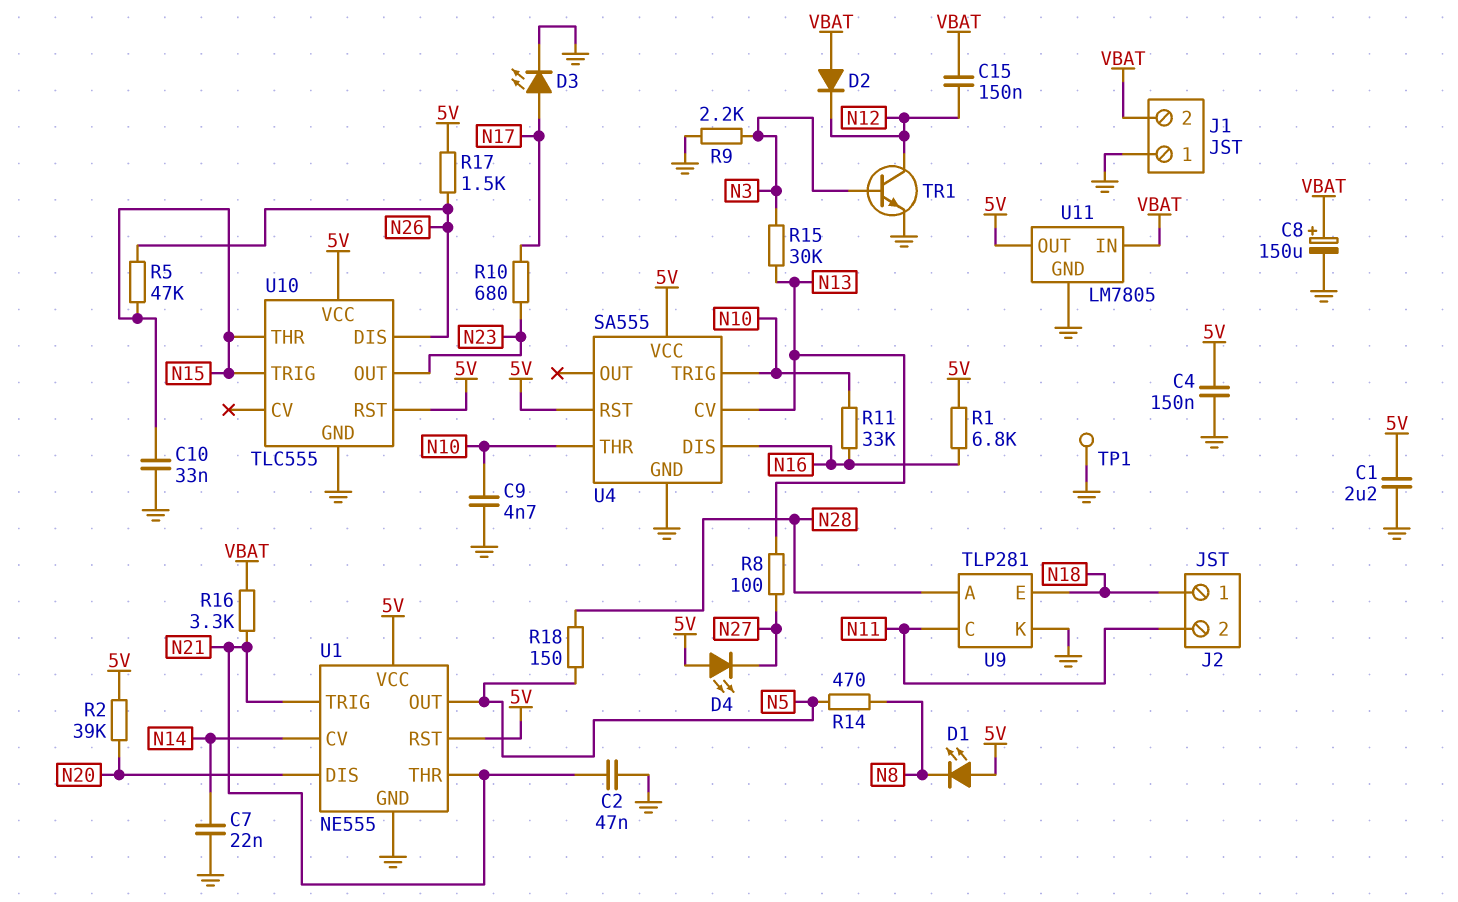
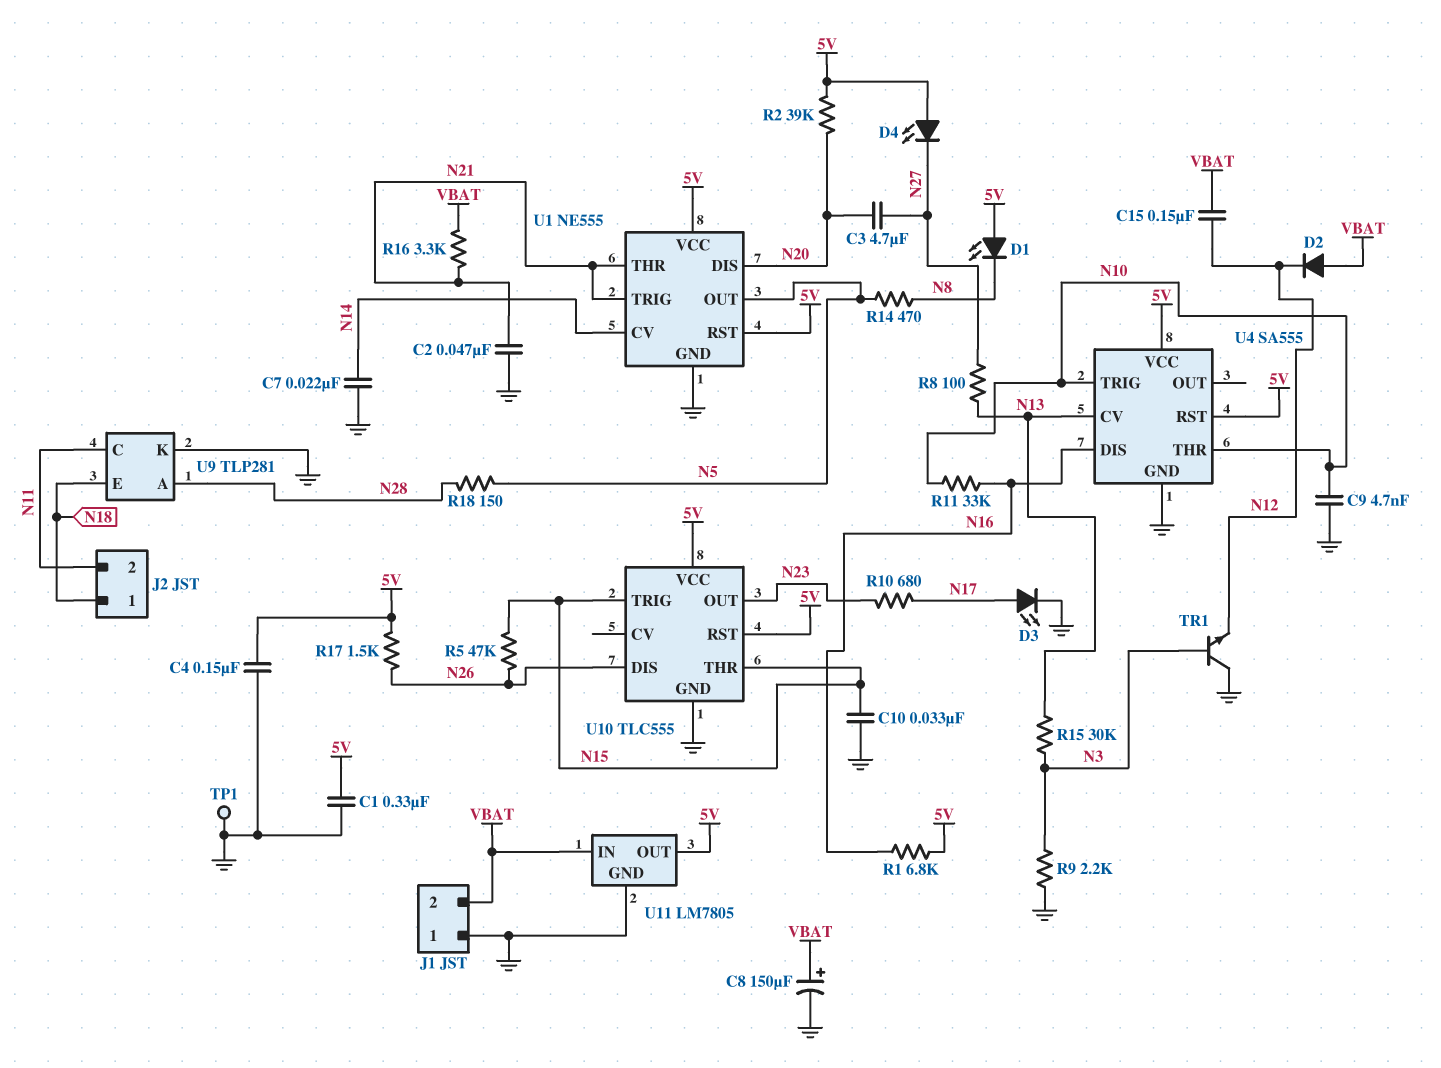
C1: 2.2uF (5V, GND) -> 330nF (5V, GND)
C3: none -> 4.7uF (N20, N27)
TR1: NPN (B N3, C N12, E GND) -> NPN (B N3, C GND, E N12)

